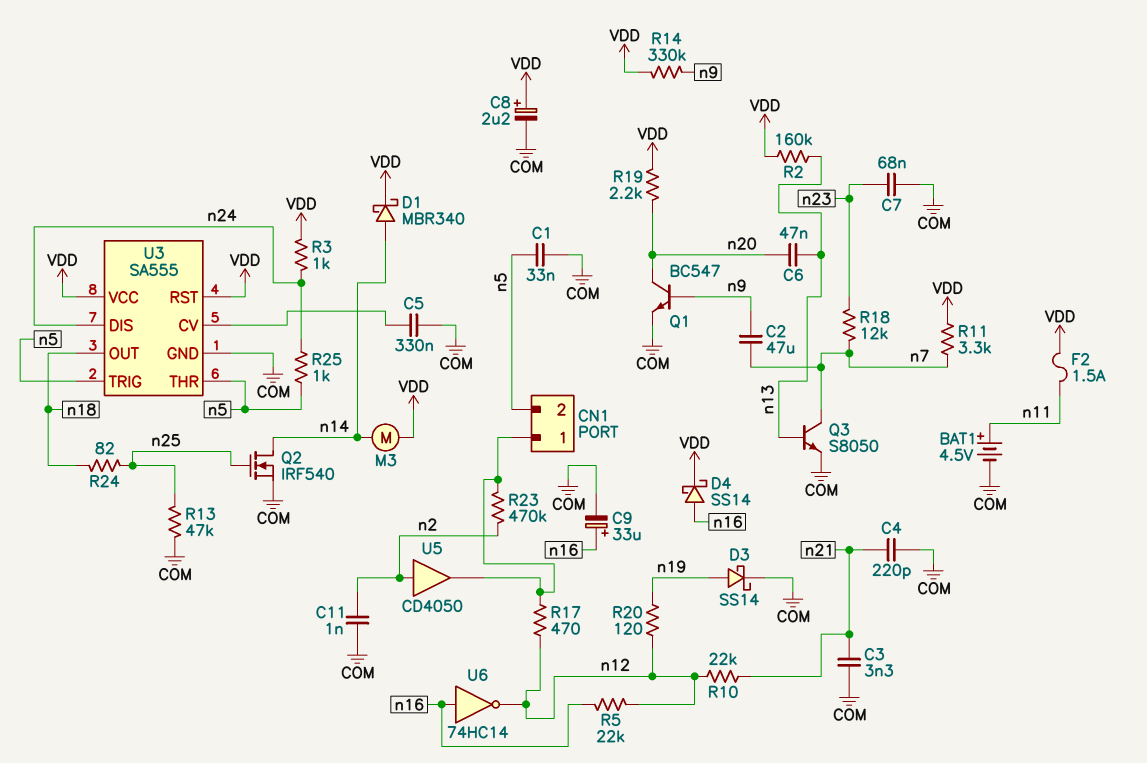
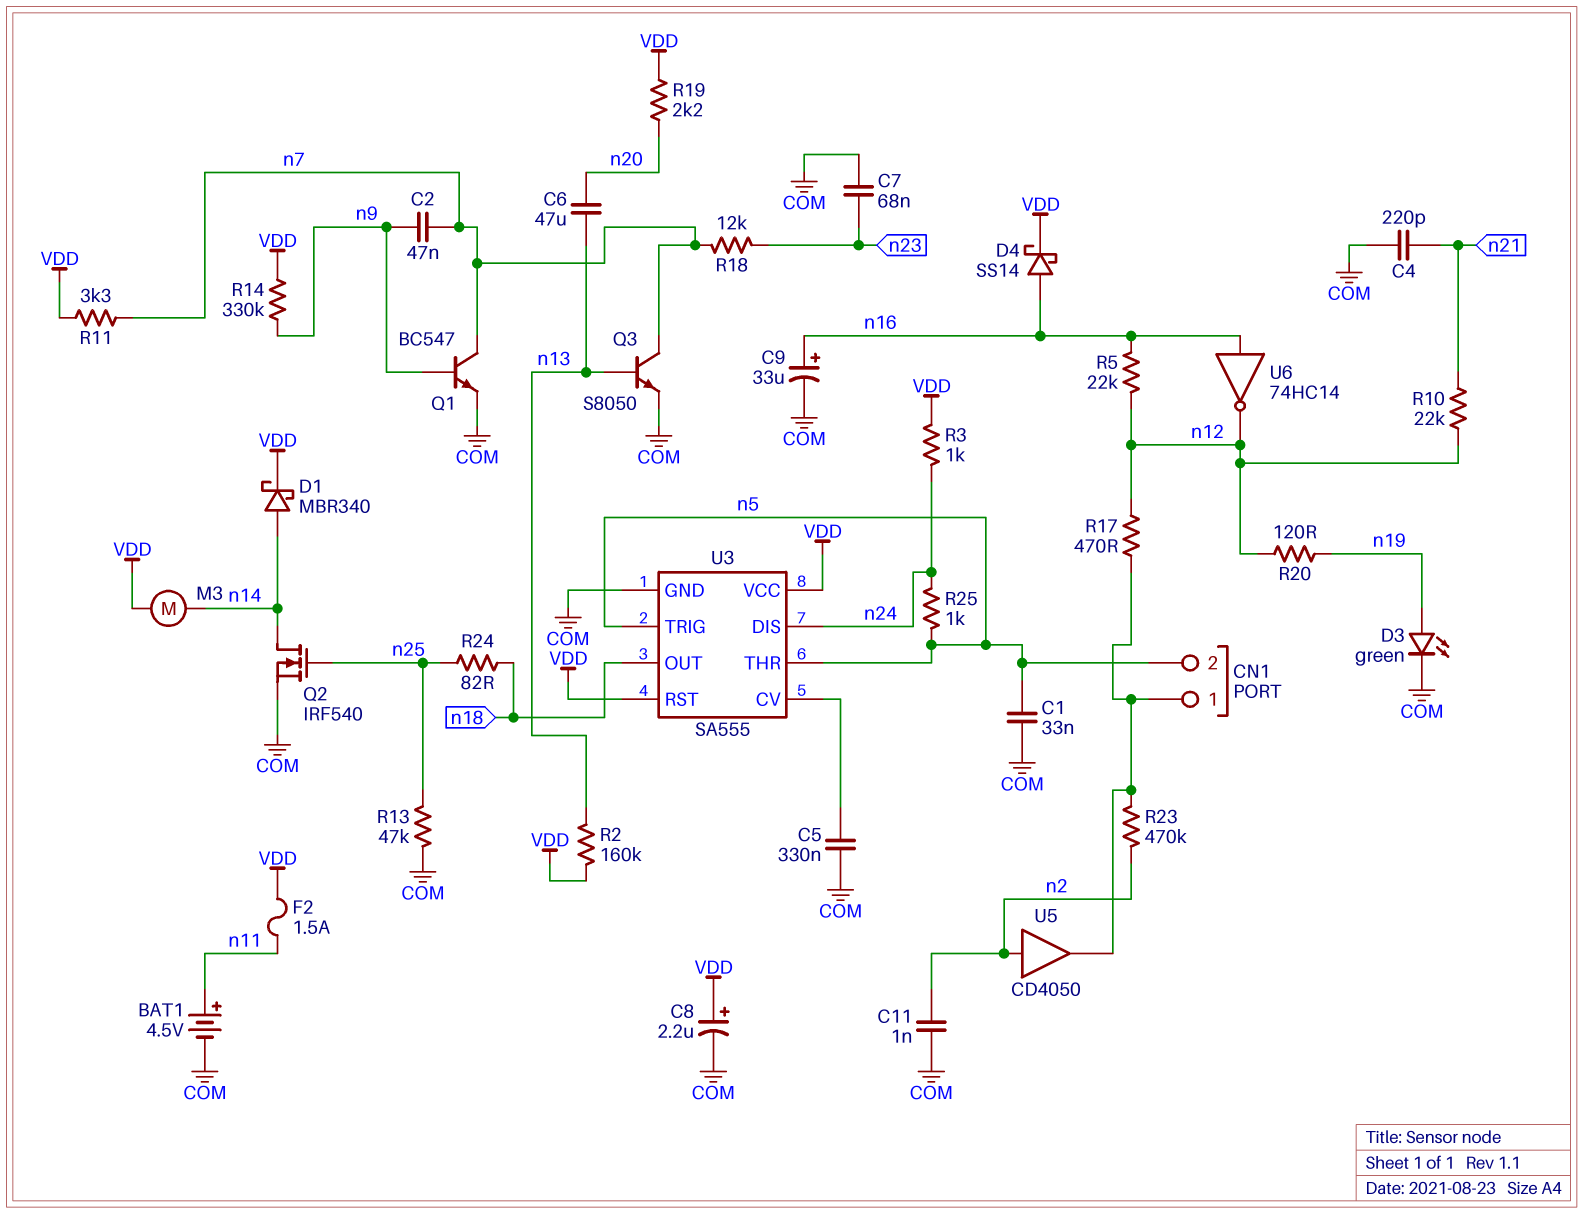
C2: 47uF (n7, n9) -> 47nF (n7, n9)
C3: 3.3nF (COM, n21) -> none
C6: 47nF (n13, n20) -> 47uF (n13, n20)
D3: schottky SS14 (A n19, K COM) -> LED green (A n19, K COM)
Q1: NPN BC547 (B n9, C n20, E COM) -> NPN BC547 (B n9, C n7, E COM)

